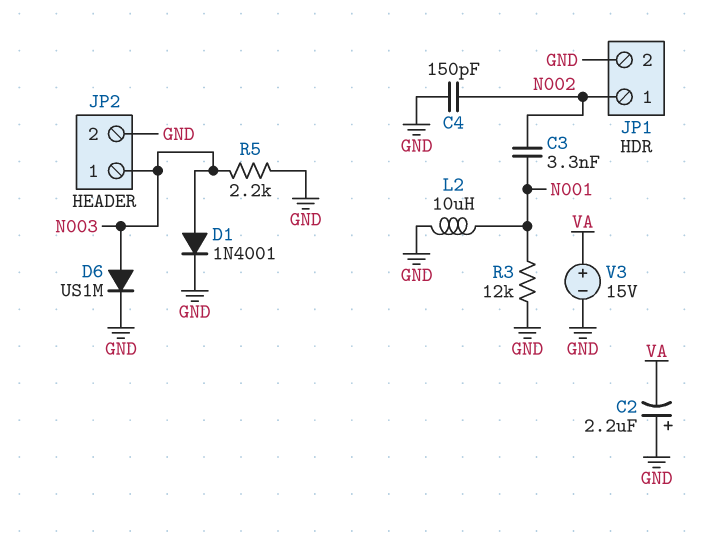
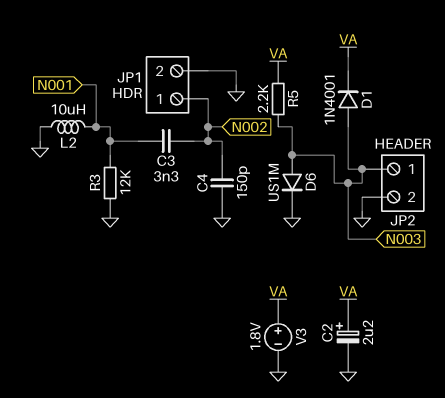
C2: 2.2uF (plus GND, minus VA) -> 2.2uF (plus VA, minus GND)
D1: diode 1N4001 (A N003, K GND) -> diode 1N4001 (A N003, K VA)
R5: 2.2k (GND, N003) -> 2.2k (N003, VA)
V3: 15V (plus VA, minus GND) -> 1.8V (plus VA, minus GND)

